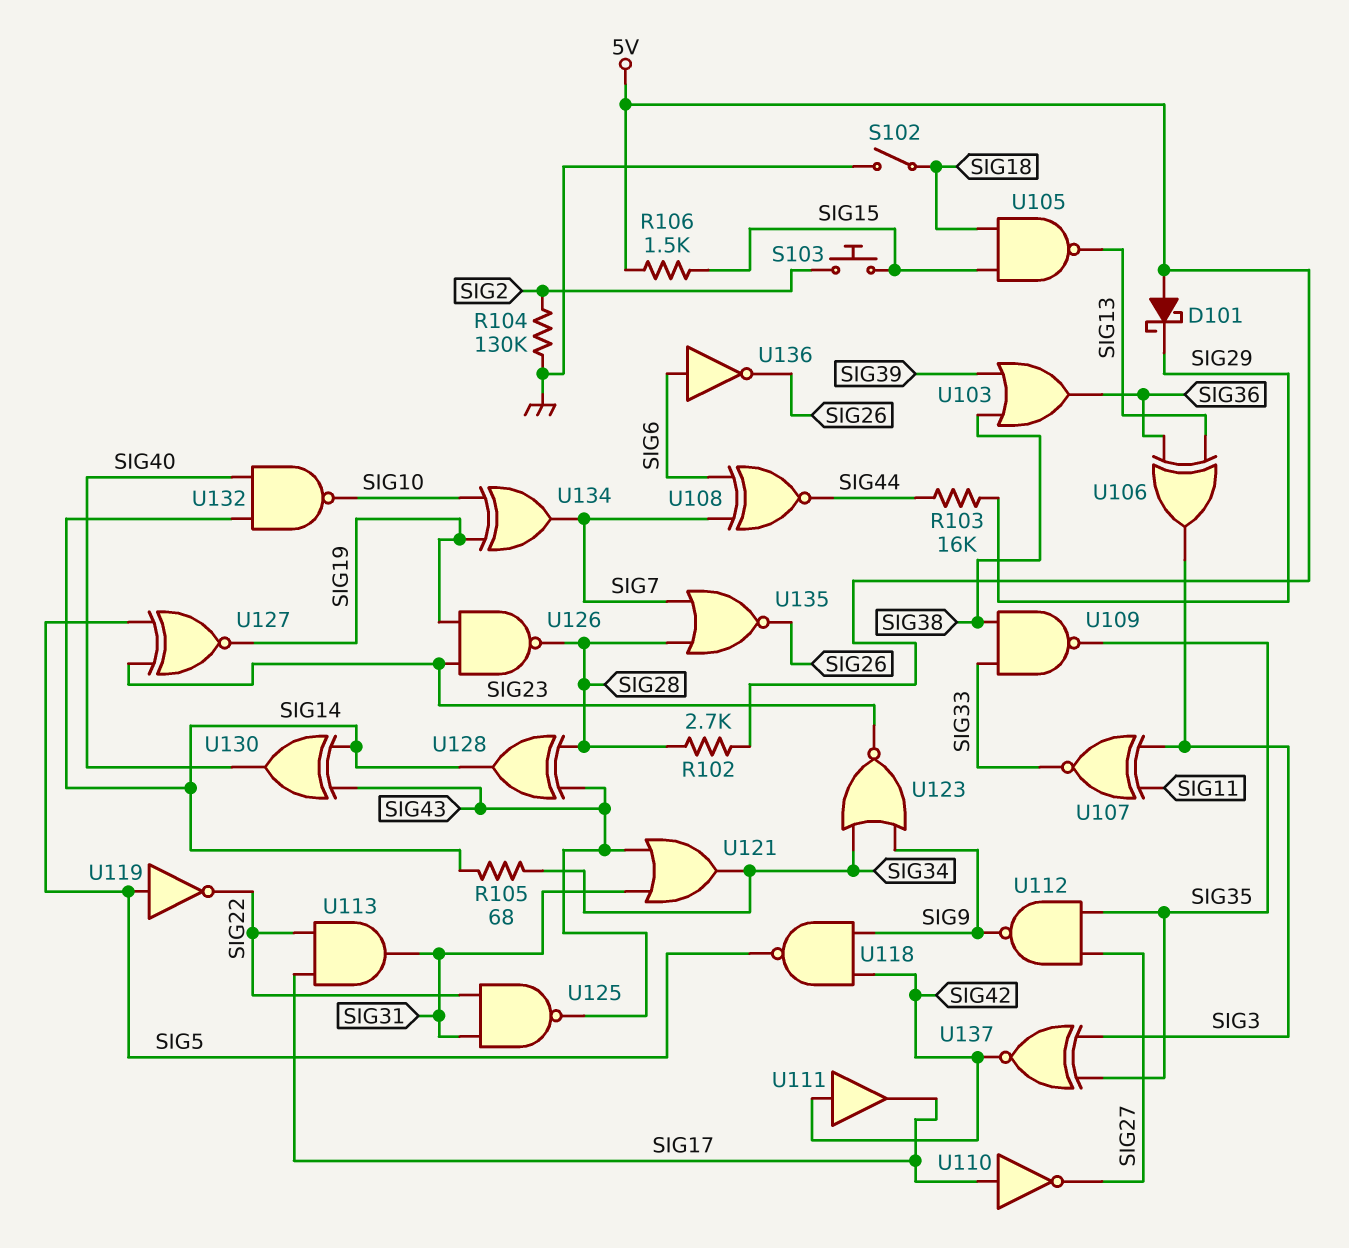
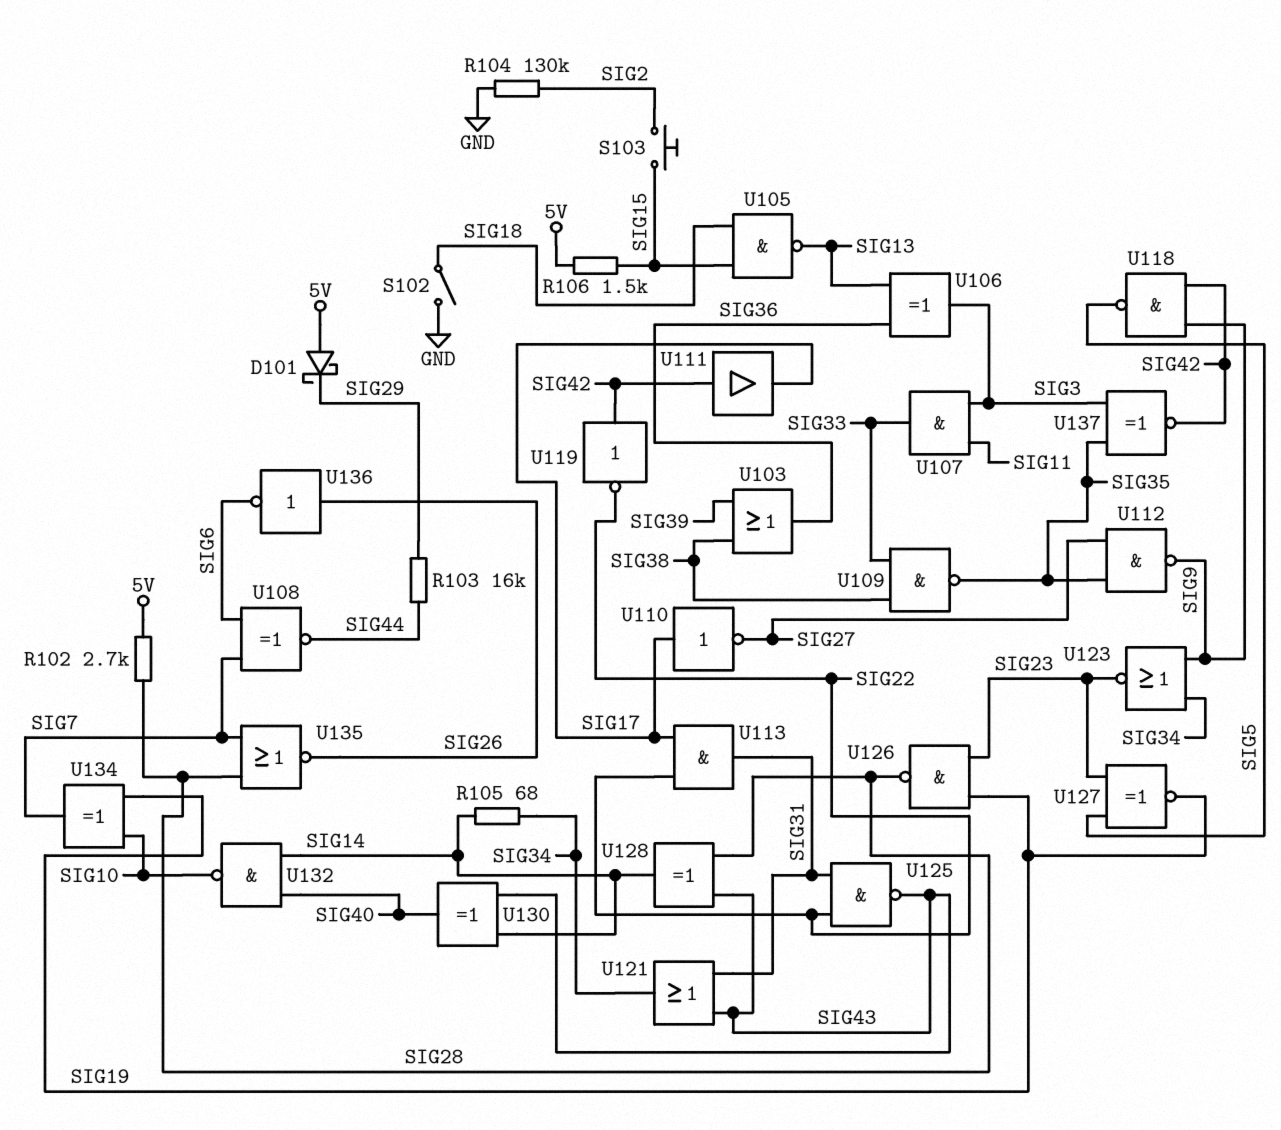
U107: XNOR (in SIG3, in SIG11, out SIG33) -> AND (in SIG3, in SIG11, out SIG33)
U119: NOT (in SIG5, out SIG22) -> NOT (in SIG42, out SIG22)
U136: NOT (in SIG6, out SIG26) -> NOT (in SIG26, out SIG6)

